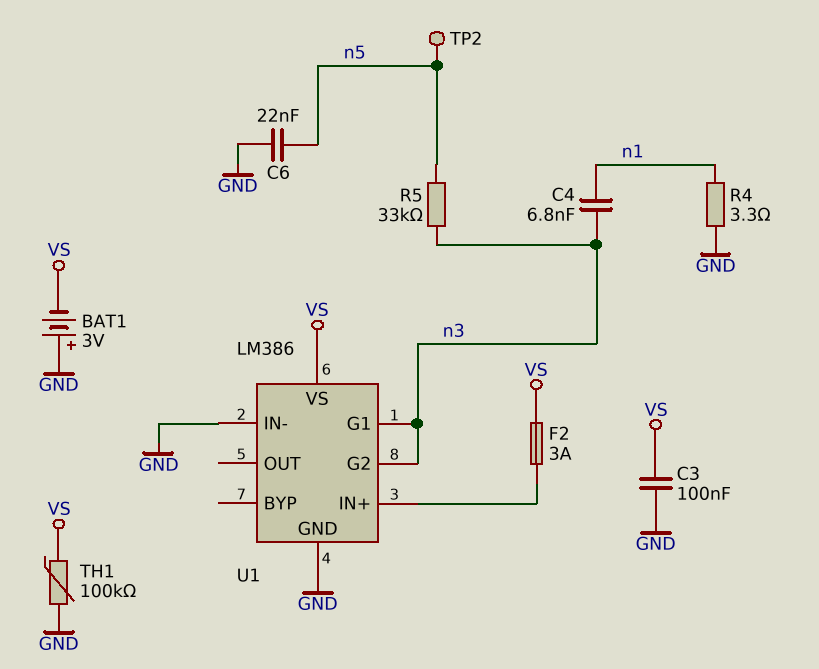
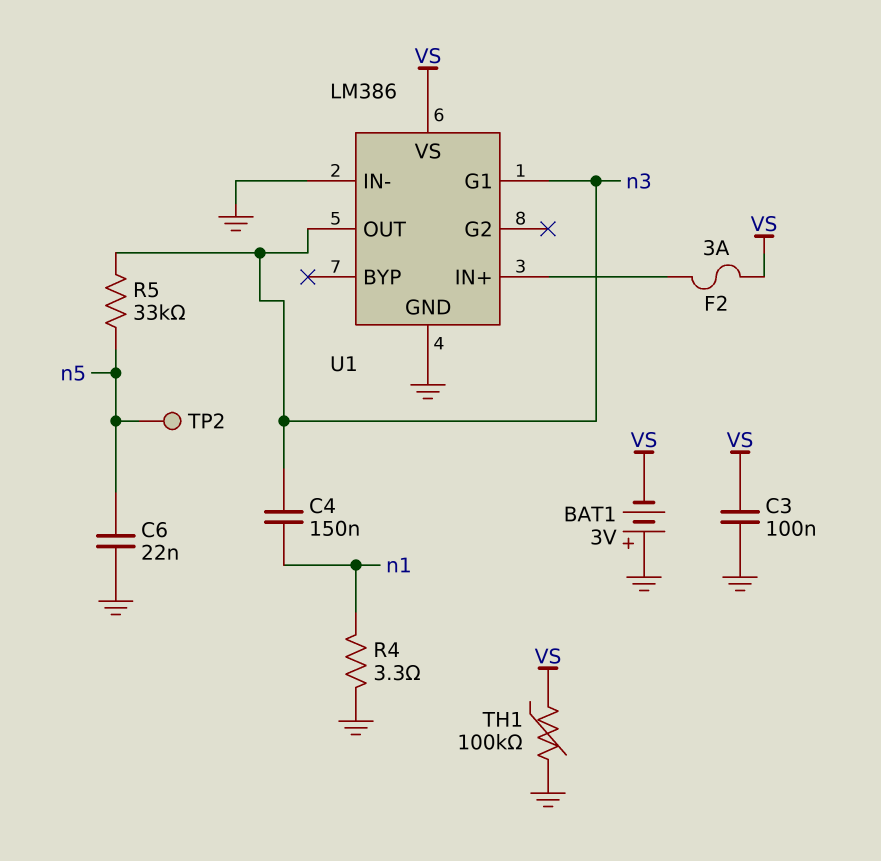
C4: 6.8nF (n1, n3) -> 150nF (n1, n3)
U1 pin G2: n3 -> none
U1 pin OUT: none -> n3

